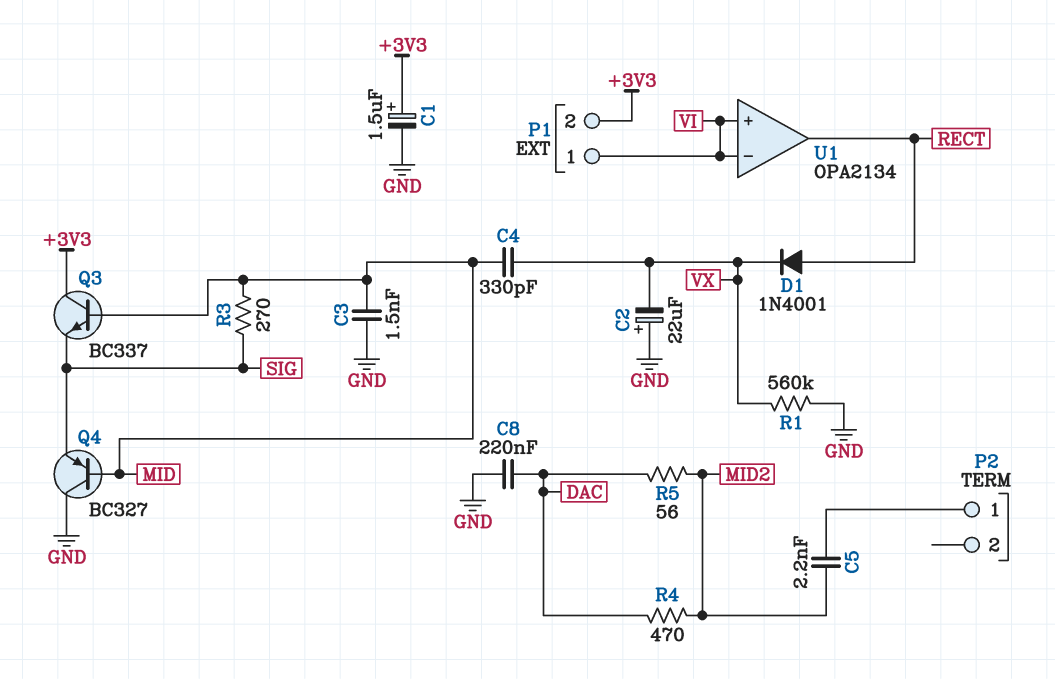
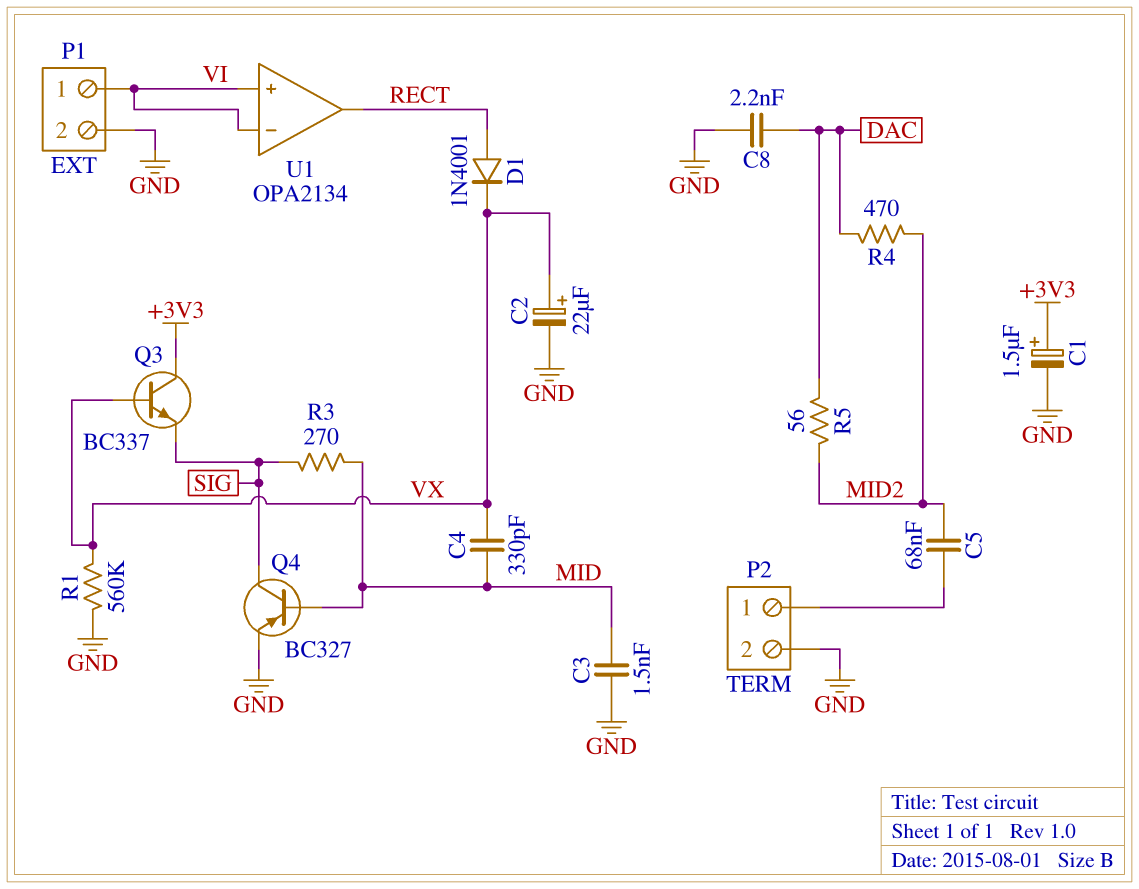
C2: 22uF (plus GND, minus VX) -> 22uF (plus VX, minus GND)
C5: 2.2nF (MID2, P2/1) -> 68nF (MID2, P2/1)
C8: 220nF (DAC, GND) -> 2.2nF (DAC, GND)
P1 pin 2: +3V3 -> GND
P2 pin 2: none -> GND
Q3: NPN BC337 (B MID, C +3V3, E SIG) -> NPN BC337 (B VX, C +3V3, E SIG)
Q4: PNP BC327 (B MID, C GND, E SIG) -> PNP BC327 (B MID, C SIG, E GND)

